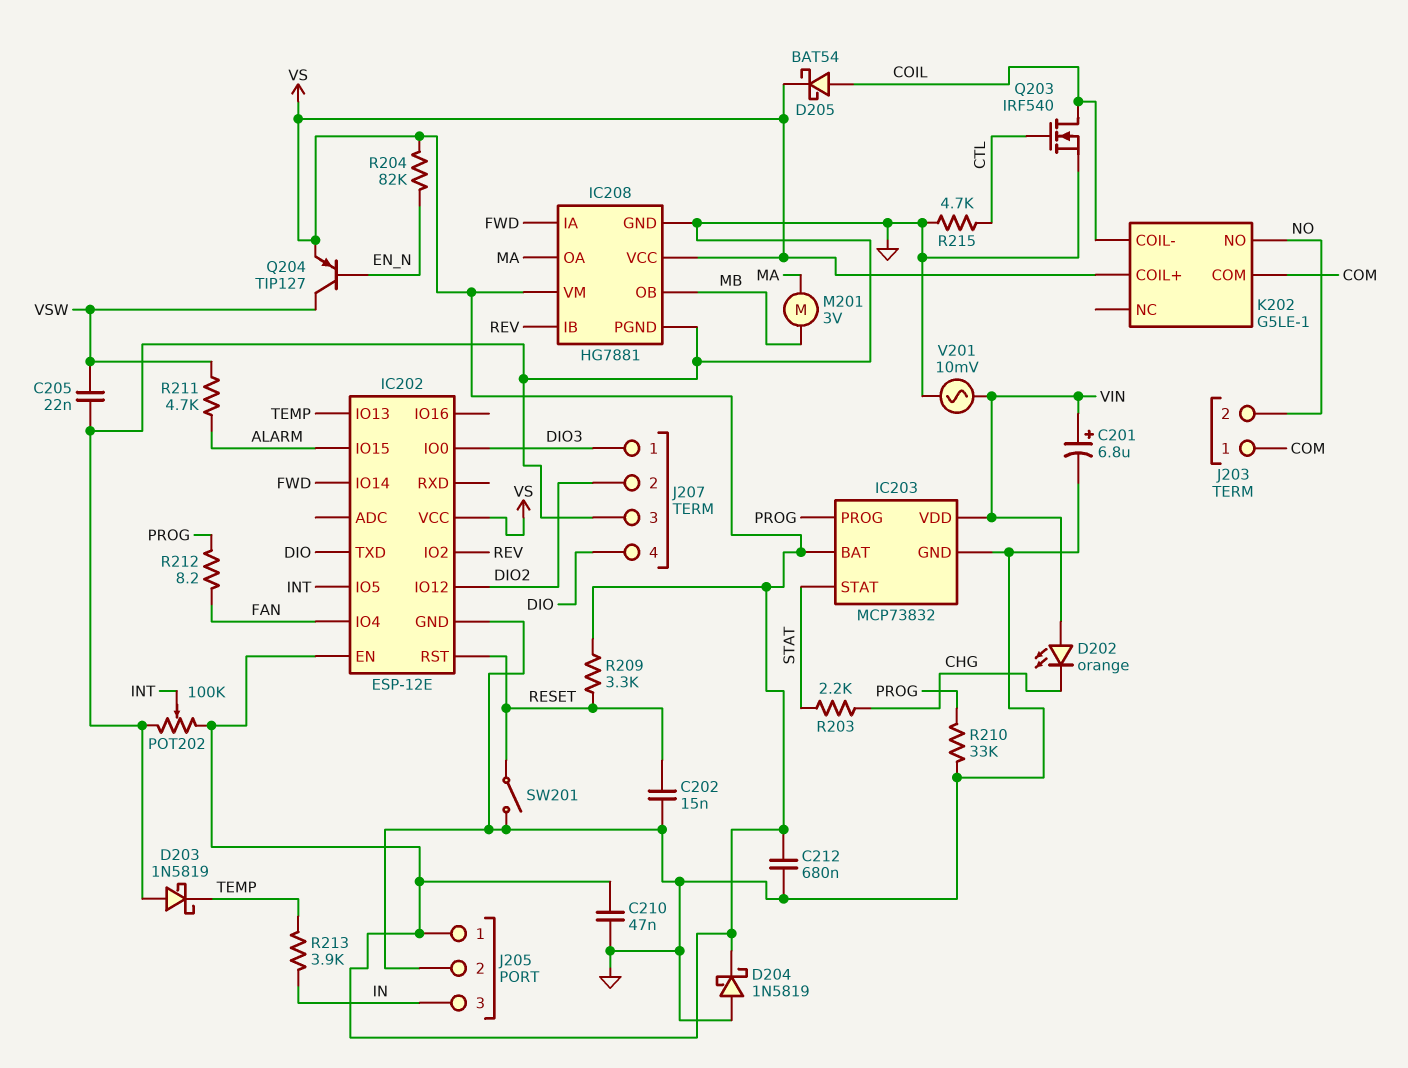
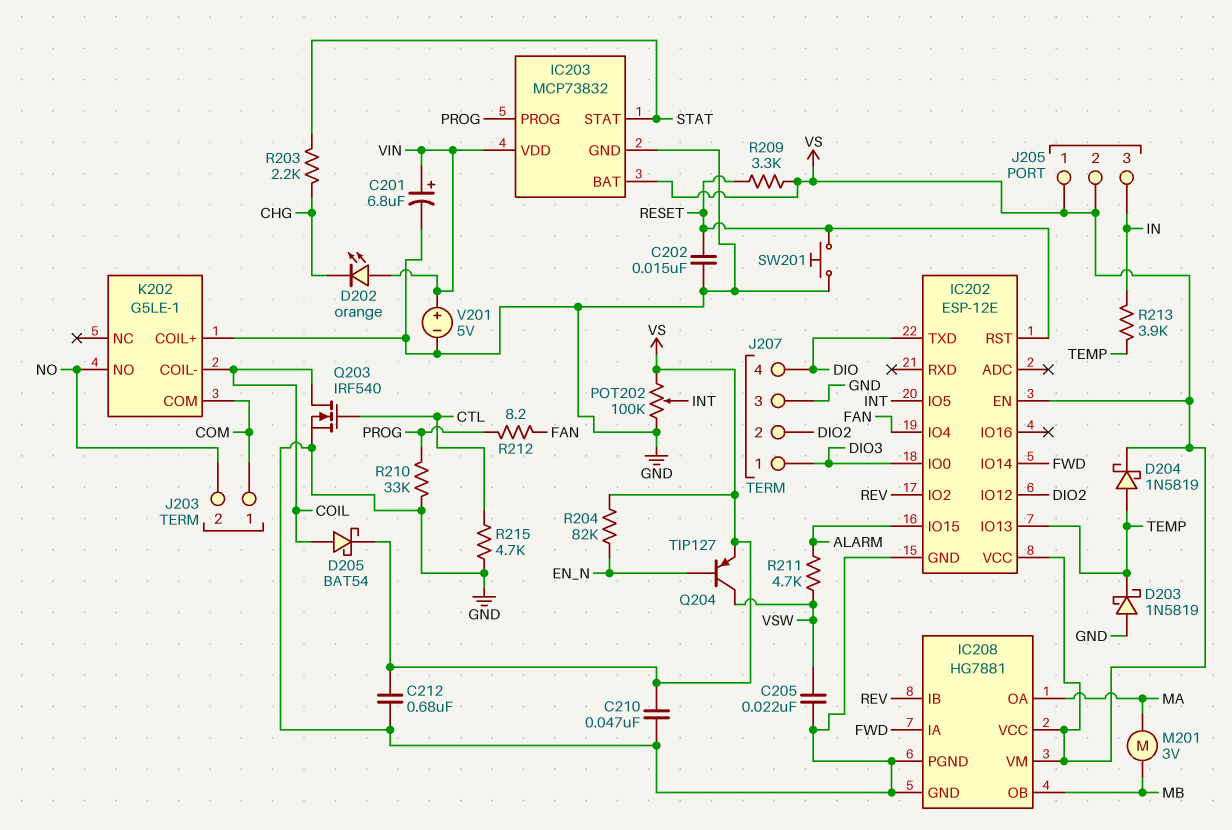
D204: schottky 1N5819 (A GND, K VS) -> schottky 1N5819 (A TEMP, K VS)
J205 pin 2: GND -> VS
K202 pin COIL+: VS -> GND
SW201: switch (GND, RESET) -> button (GND, RESET)
V201: AC 10mV (GND, VIN) -> 5V (plus VIN, minus GND)

